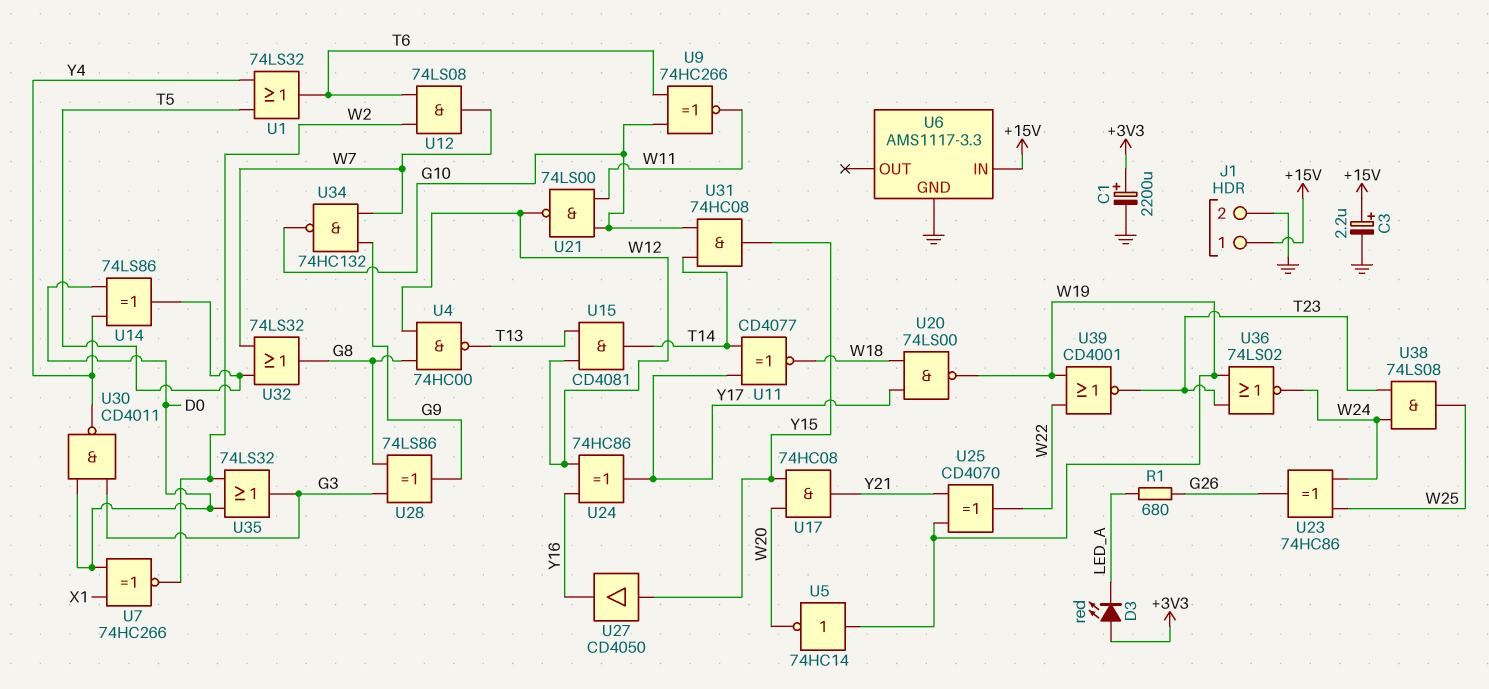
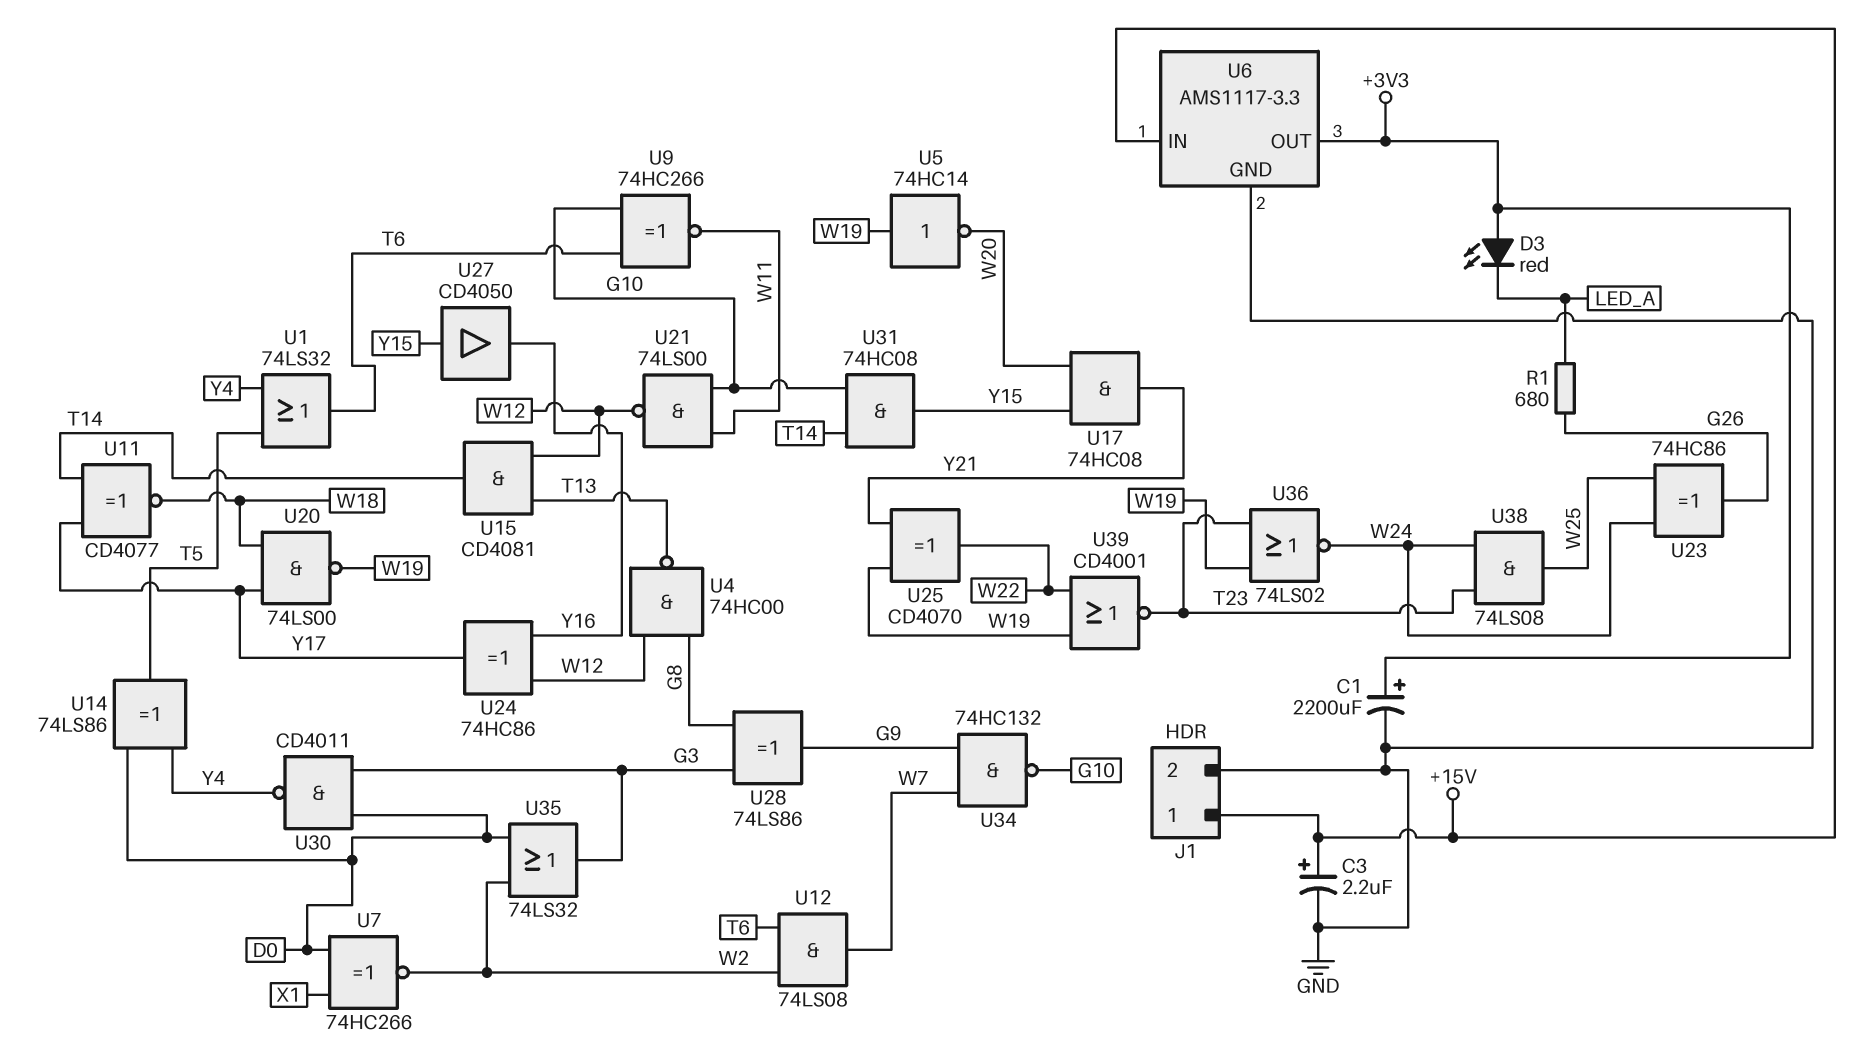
U6 pin OUT: none -> +3V3
U32: OR 74LS32 (in T5, in W7, out G8) -> none

